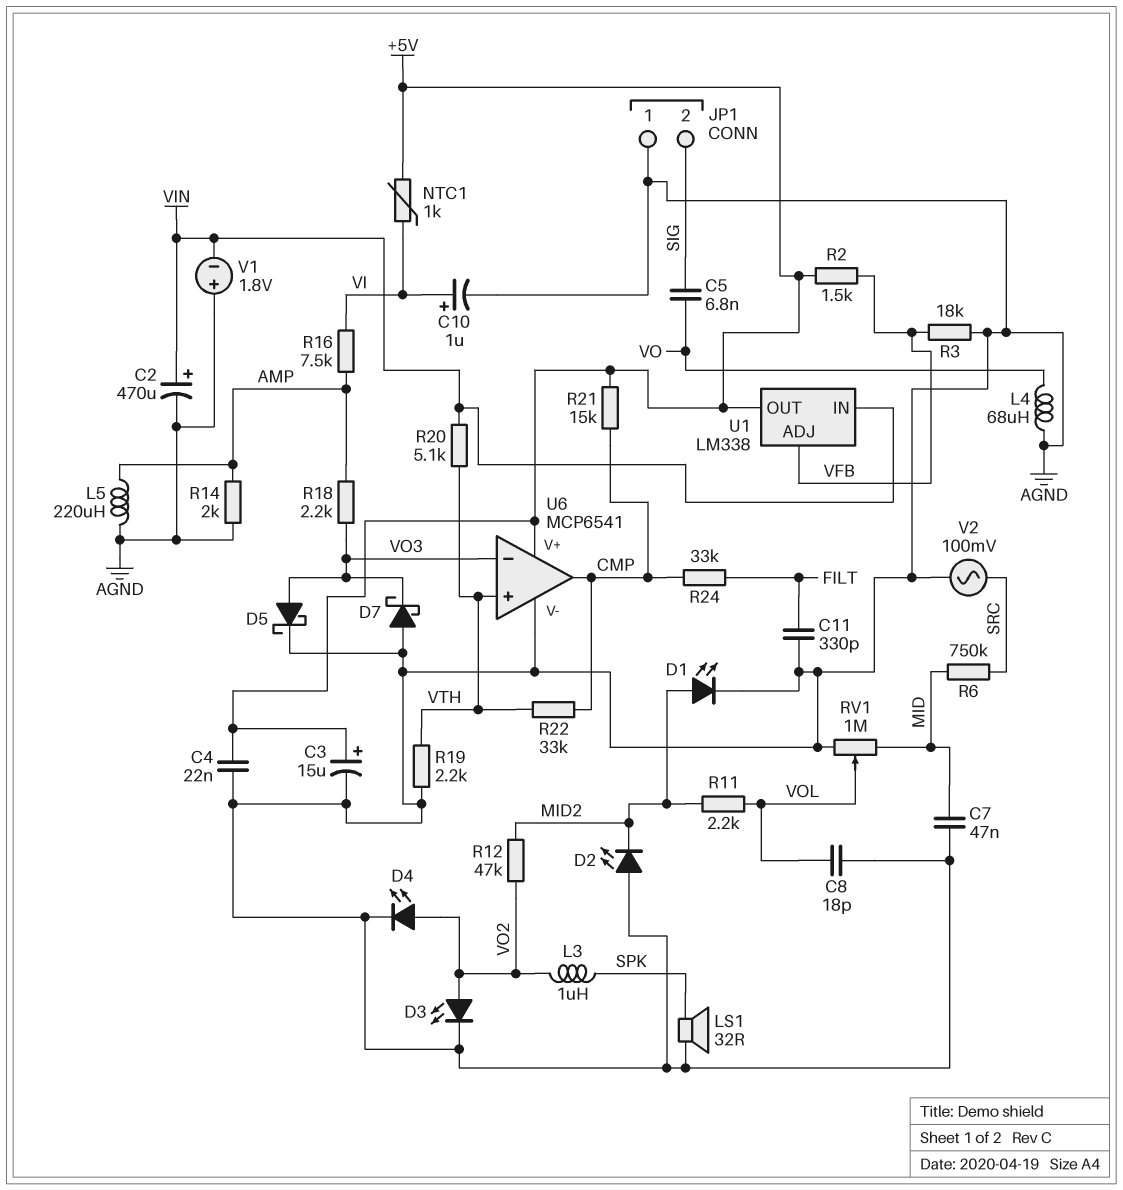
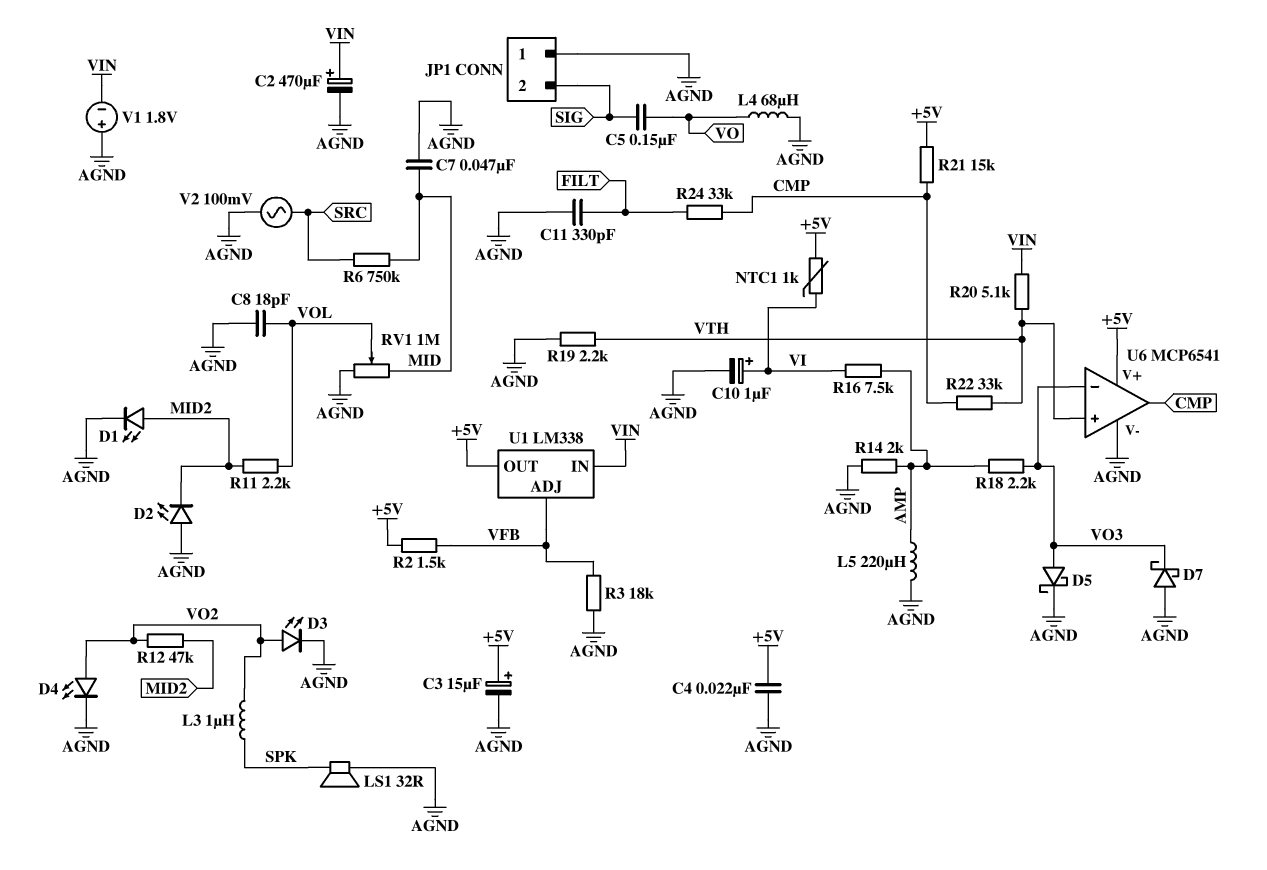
C5: 6.8nF (SIG, VO) -> 150nF (SIG, VO)

